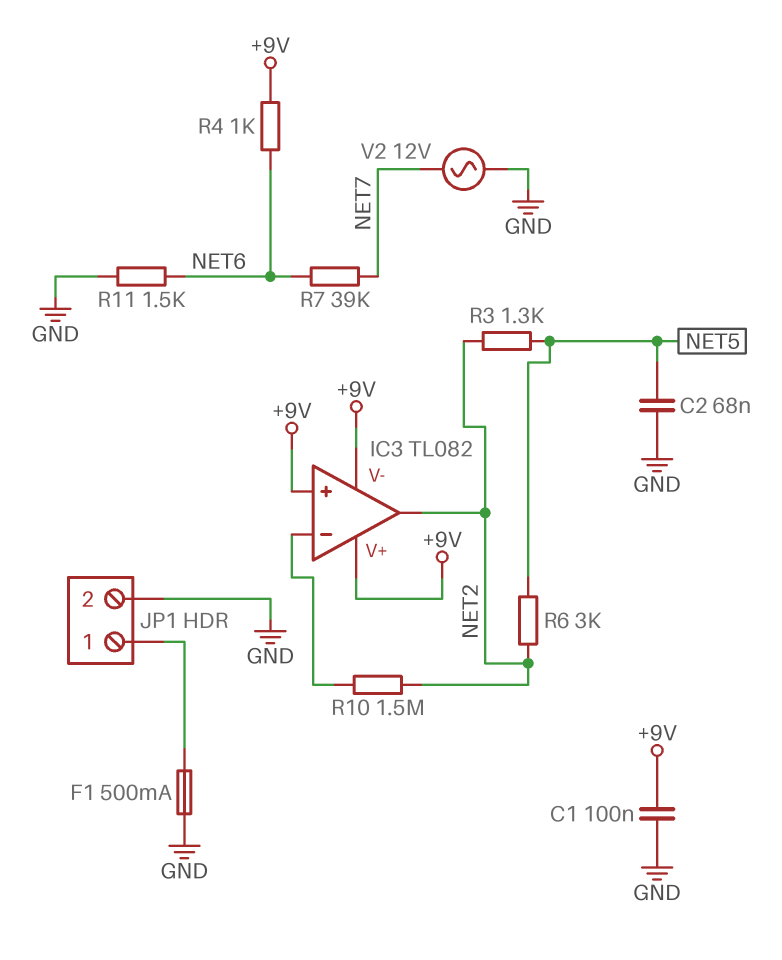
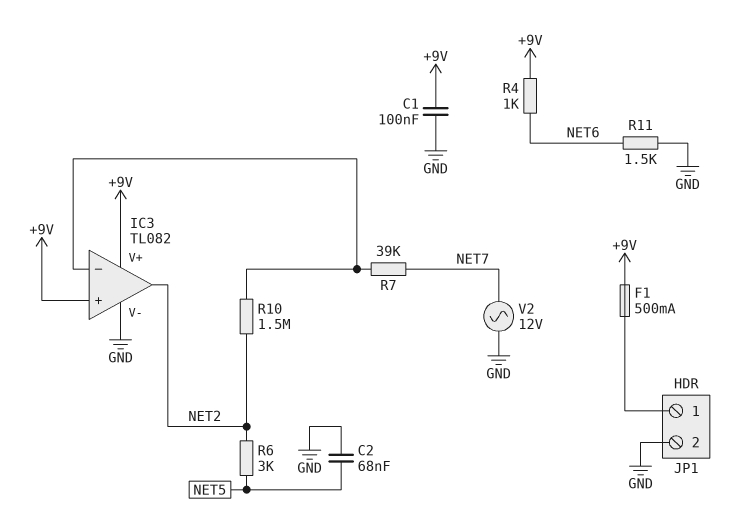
F1: 500mA (GND, JP1/1) -> 500mA (+9V, JP1/1)
IC3 pin V-: +9V -> GND
R3: 1.3k (NET2, NET5) -> none
R7: 39k (NET6, NET7) -> 39k (IC3/in-, NET7)

